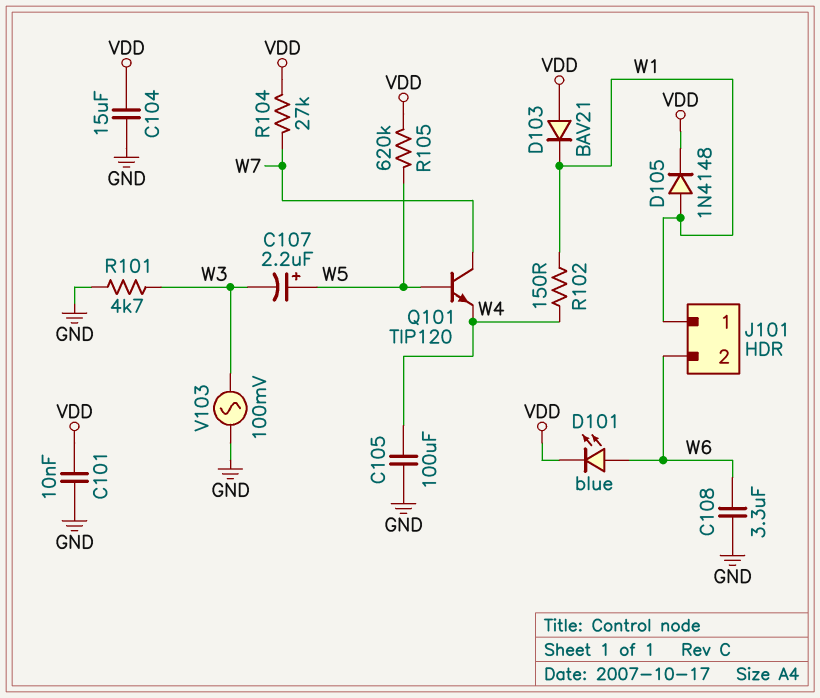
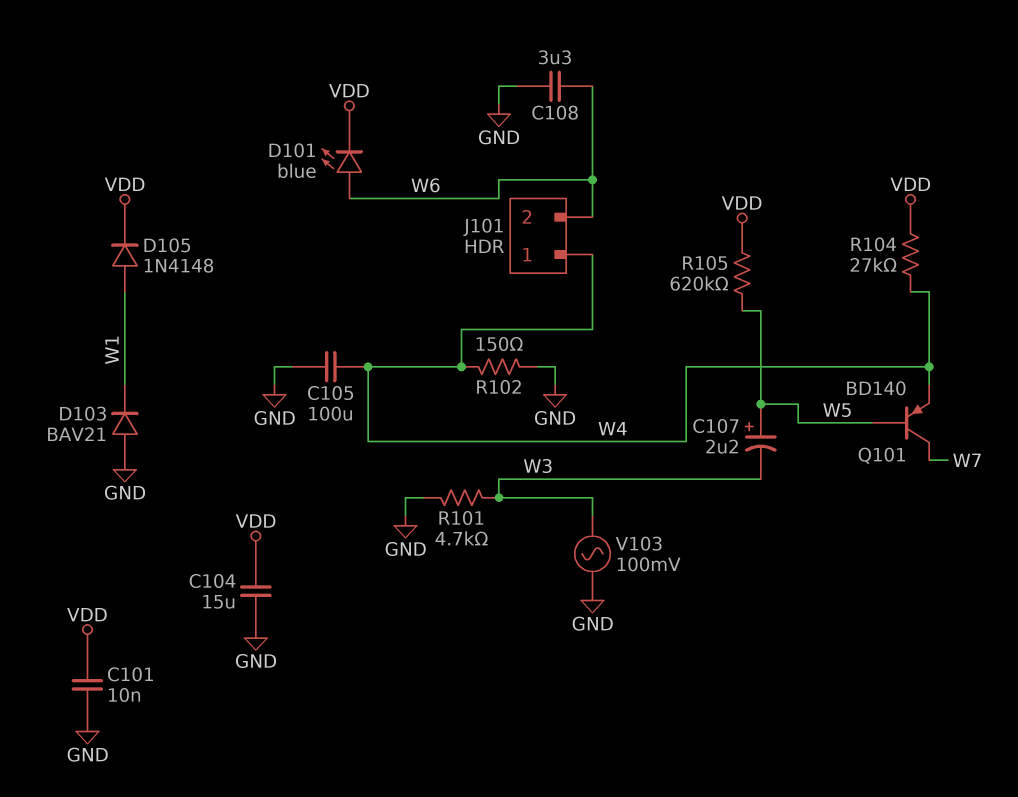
D103: diode BAV21 (A VDD, K W1) -> diode BAV21 (A GND, K W1)
J101 pin 1: W1 -> W4
Q101: NPN TIP120 (B W5, C W7, E W4) -> PNP BD140 (B W5, C W7, E W4)
R102: 150 (W1, W4) -> 150 (GND, W4)
R104: 27k (VDD, W7) -> 27k (VDD, W4)

